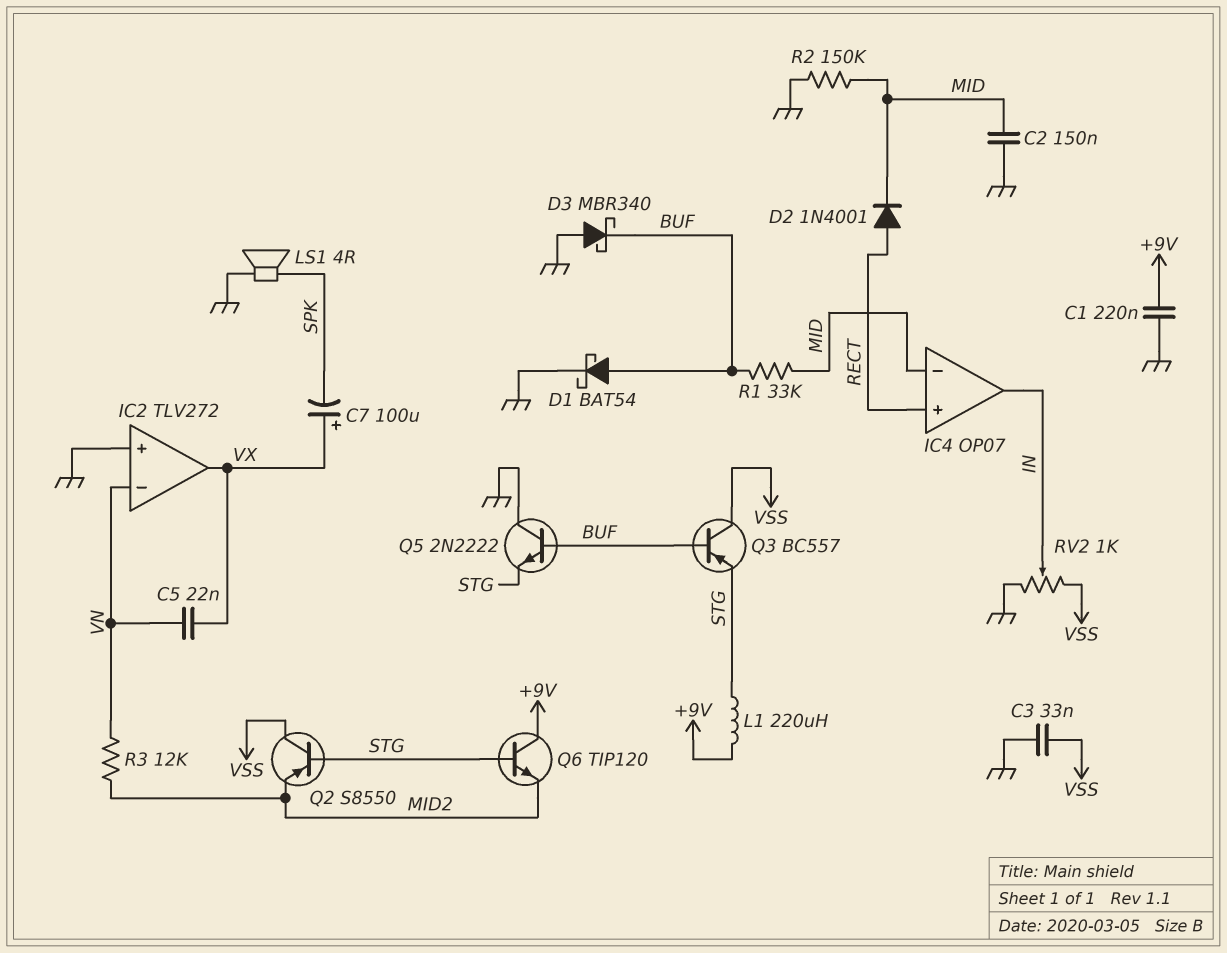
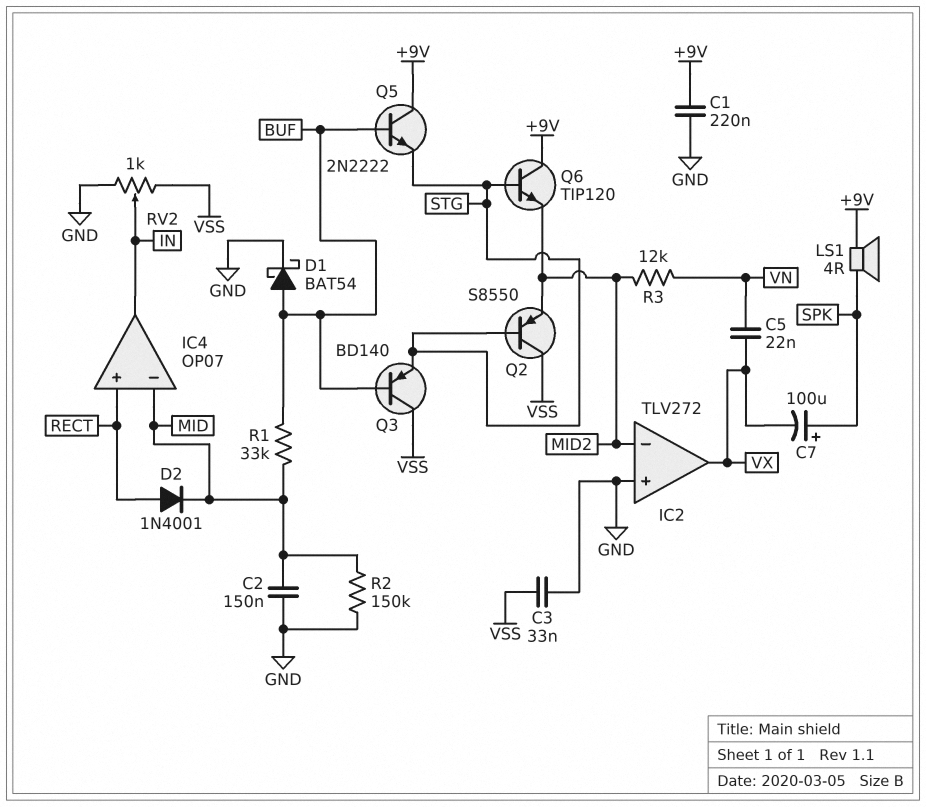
C7: 100uF (plus VX, minus SPK) -> 100uF (plus SPK, minus VX)
D3: schottky MBR340 (A GND, K BUF) -> none
IC2 pin in-: VN -> MID2
L1: 220uH (+9V, STG) -> none
LS1: speaker 4R (GND, SPK) -> speaker 4R (+9V, SPK)
Q3: PNP BC557 (B BUF, C VSS, E STG) -> PNP BD140 (B BUF, C VSS, E STG)
Q5: NPN 2N2222 (B BUF, C GND, E STG) -> NPN 2N2222 (B BUF, C +9V, E STG)

